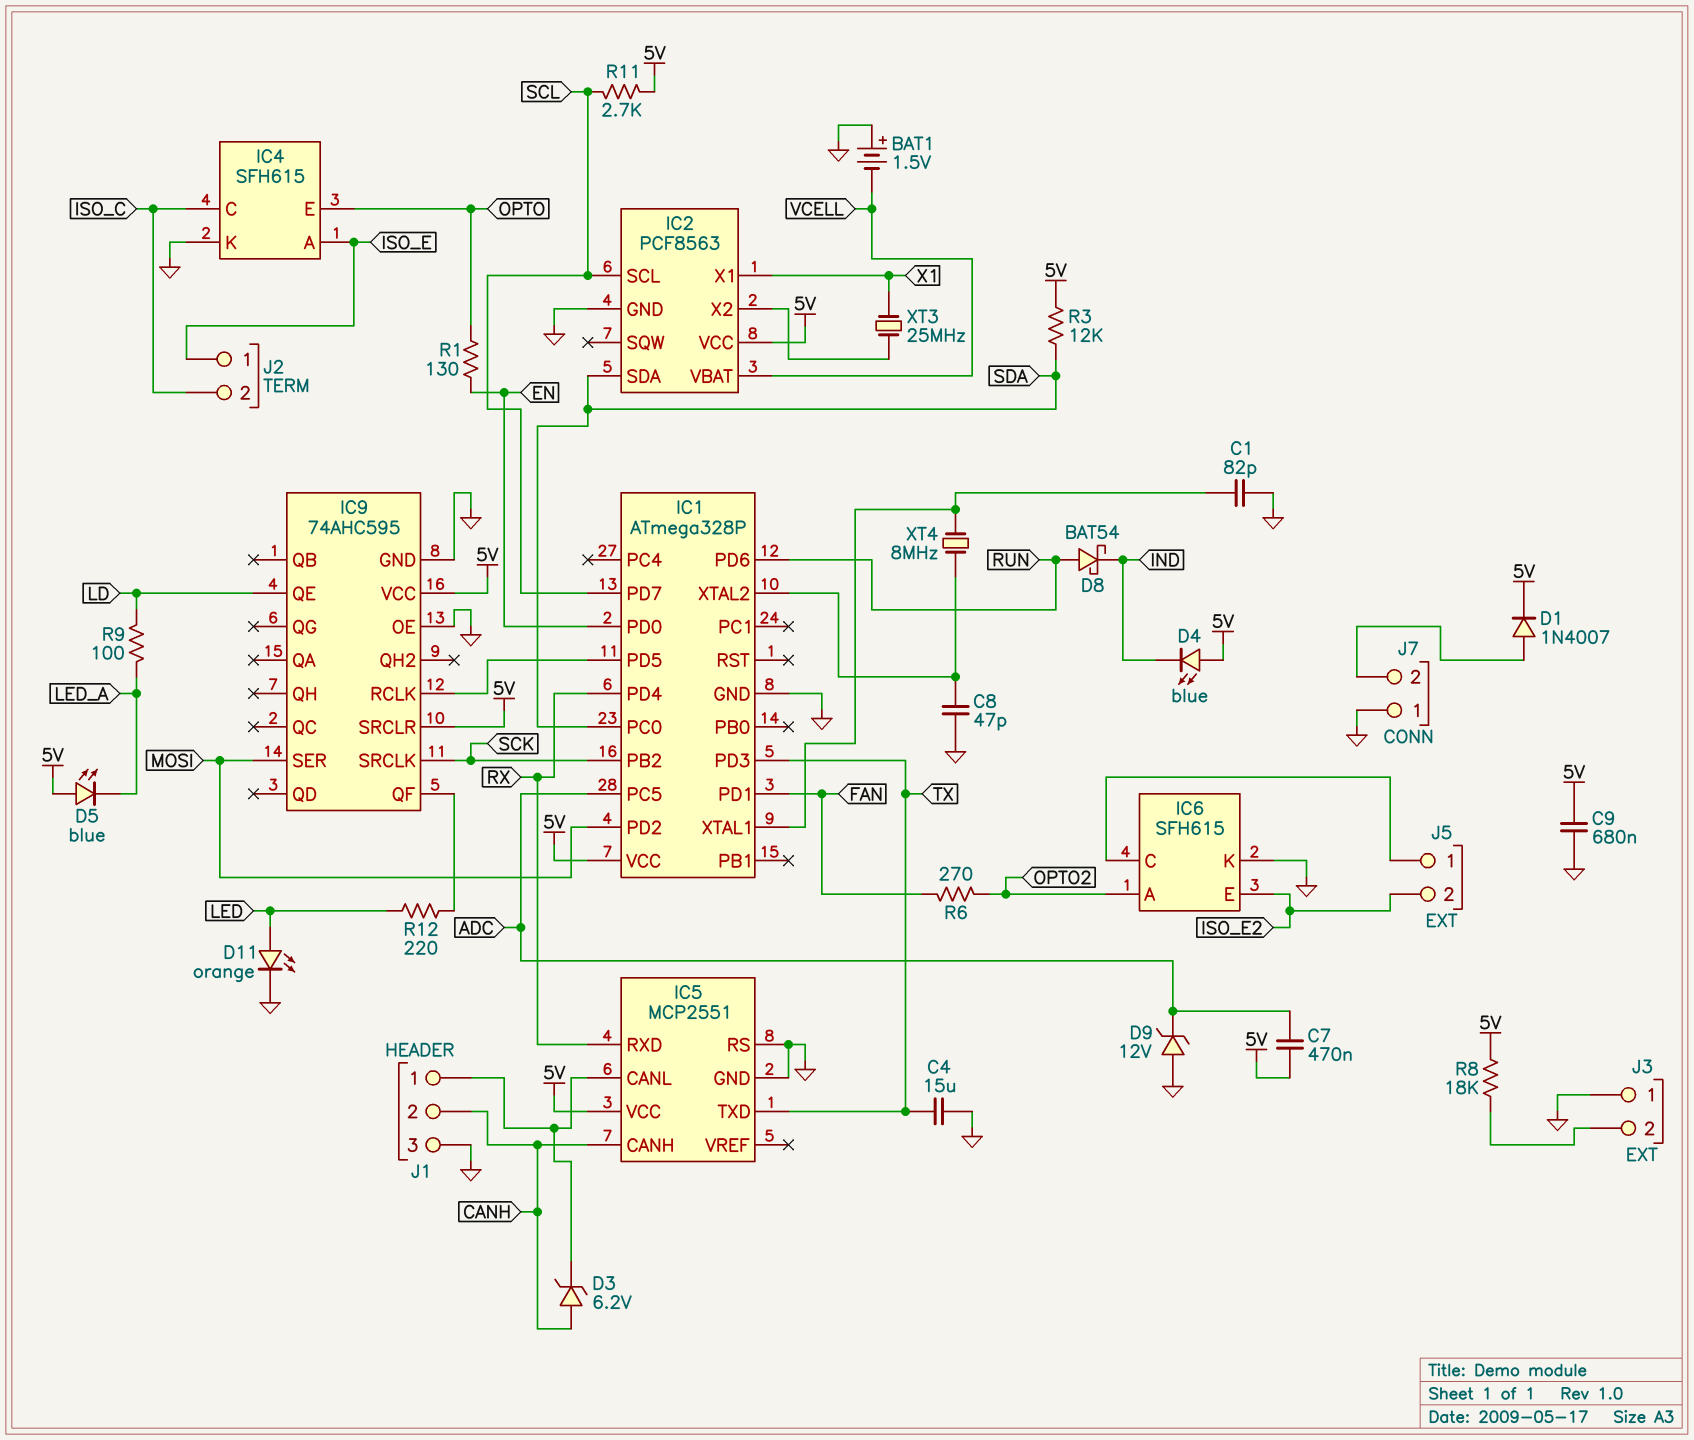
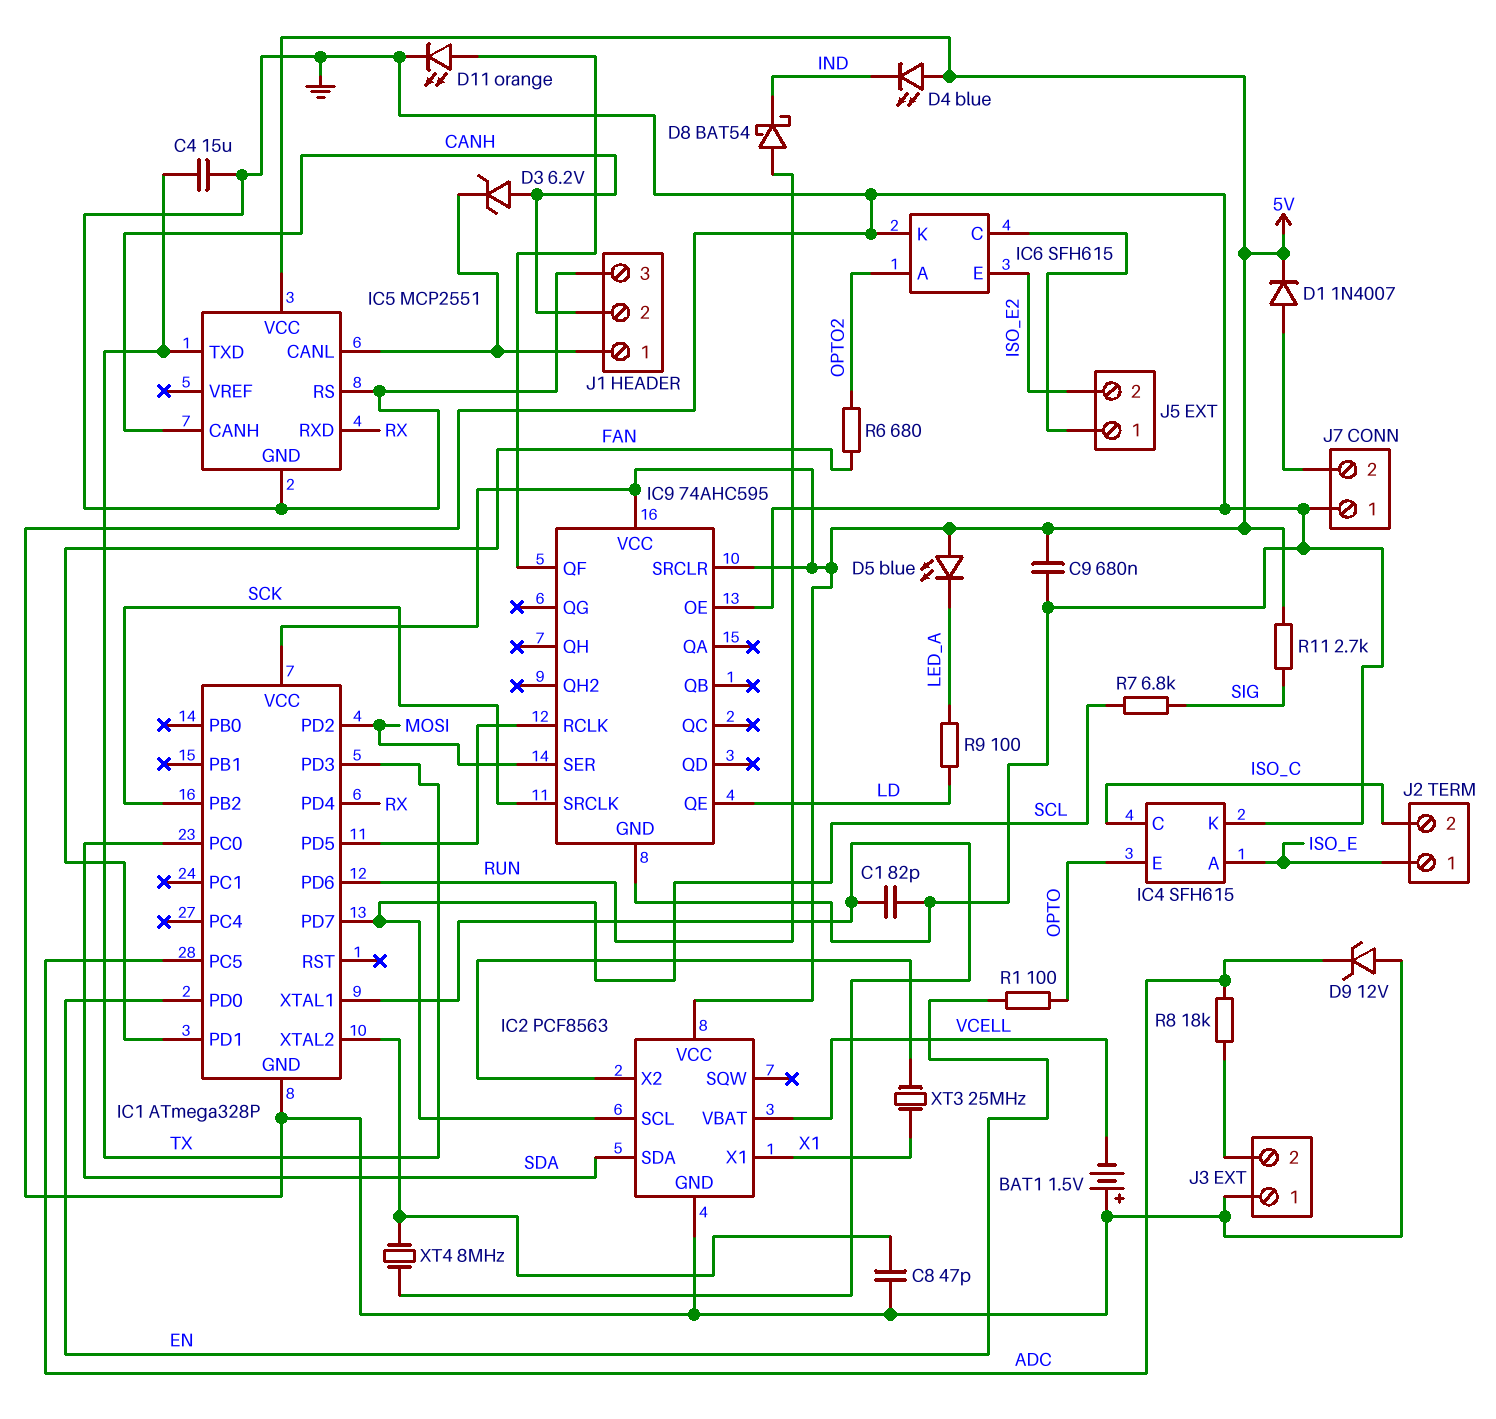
C7: 470nF (5V, ADC) -> none
D11: LED orange (A LED, K GND) -> LED orange (A IC9/QF, K GND)
R1: 130 (EN, OPTO) -> 100 (EN, OPTO)
R3: 12k (5V, SDA) -> none
R6: 270 (FAN, OPTO2) -> 680 (FAN, OPTO2)
R7: none -> 6.8k (SCL, SIG)
R8: 18k (5V, J3/2) -> 18k (ADC, J3/2)
R11: 2.7k (5V, SCL) -> 2.7k (5V, SIG)
R12: 220 (IC9/QF, LED) -> none

